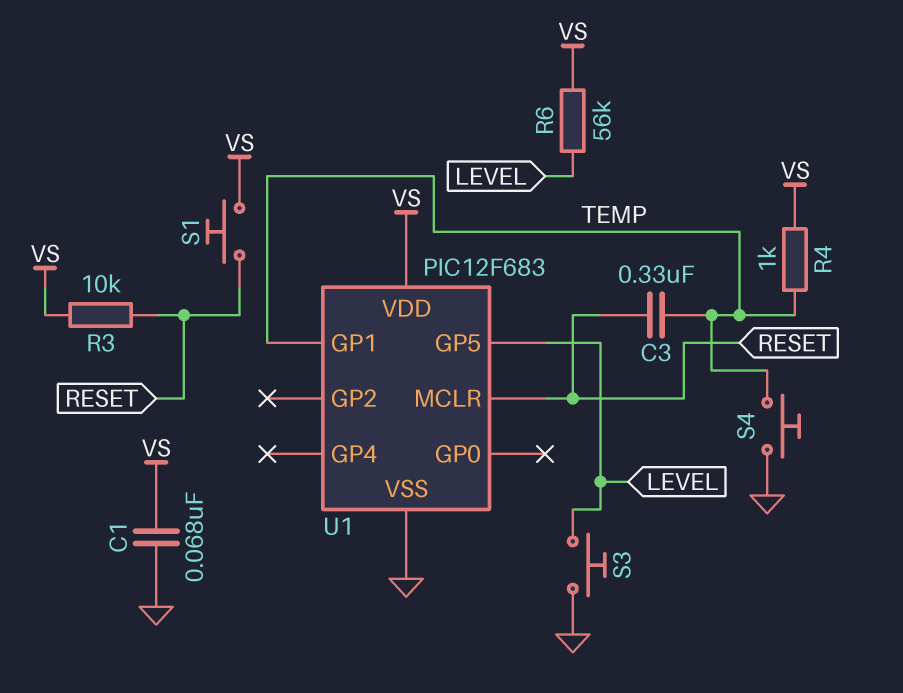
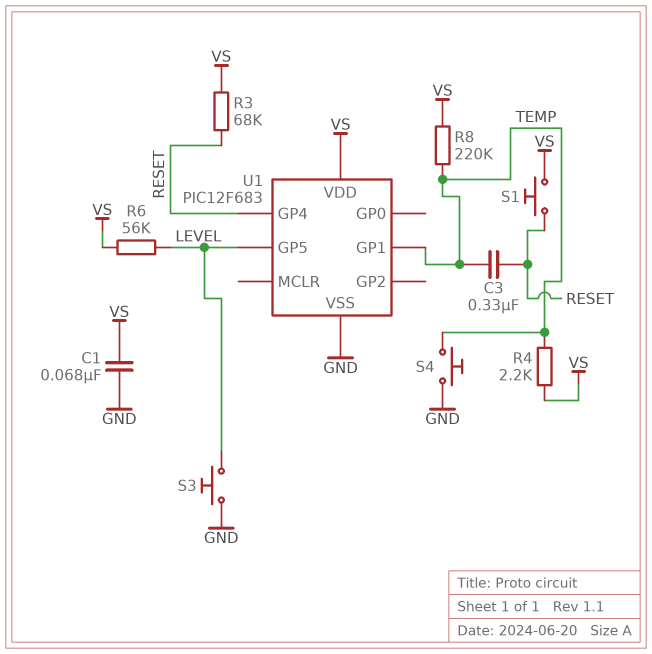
R3: 10k (RESET, VS) -> 68k (RESET, VS)
R4: 1k (TEMP, VS) -> 2.2k (TEMP, VS)
R8: none -> 220k (TEMP, VS)
U1 pin GP4: none -> RESET
U1 pin MCLR: RESET -> none

